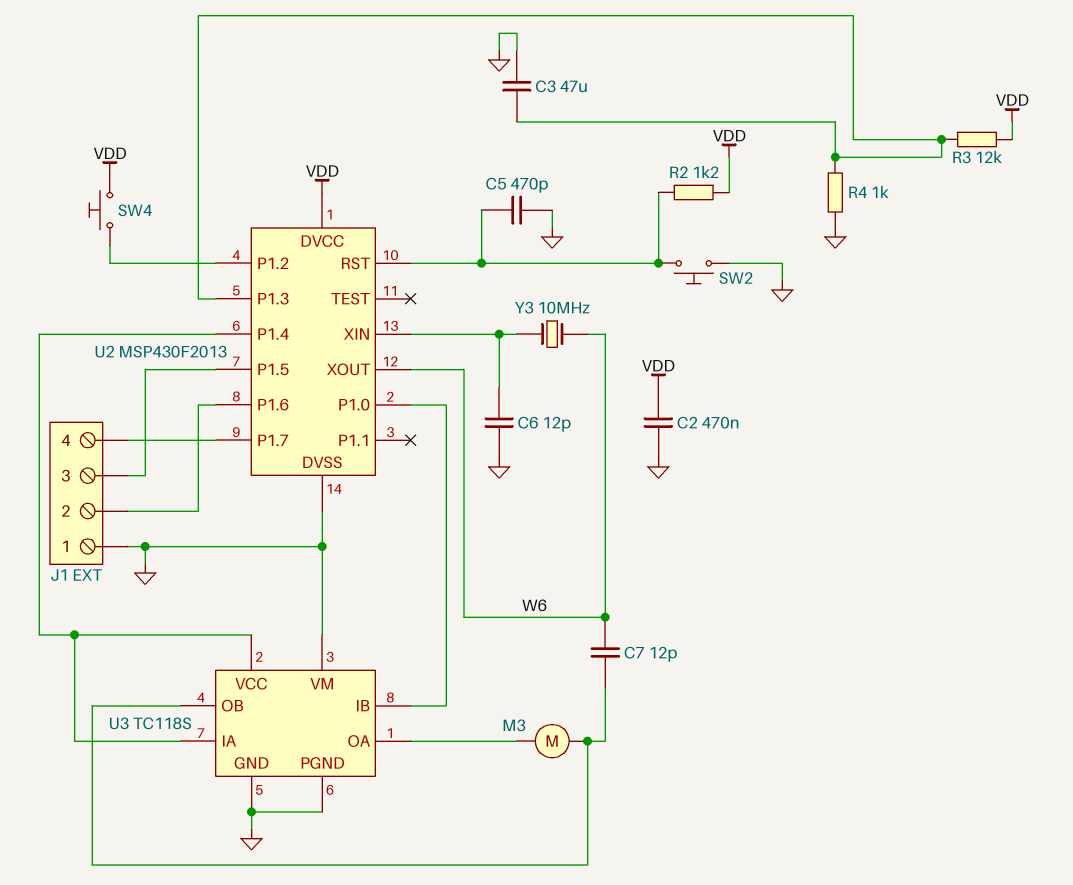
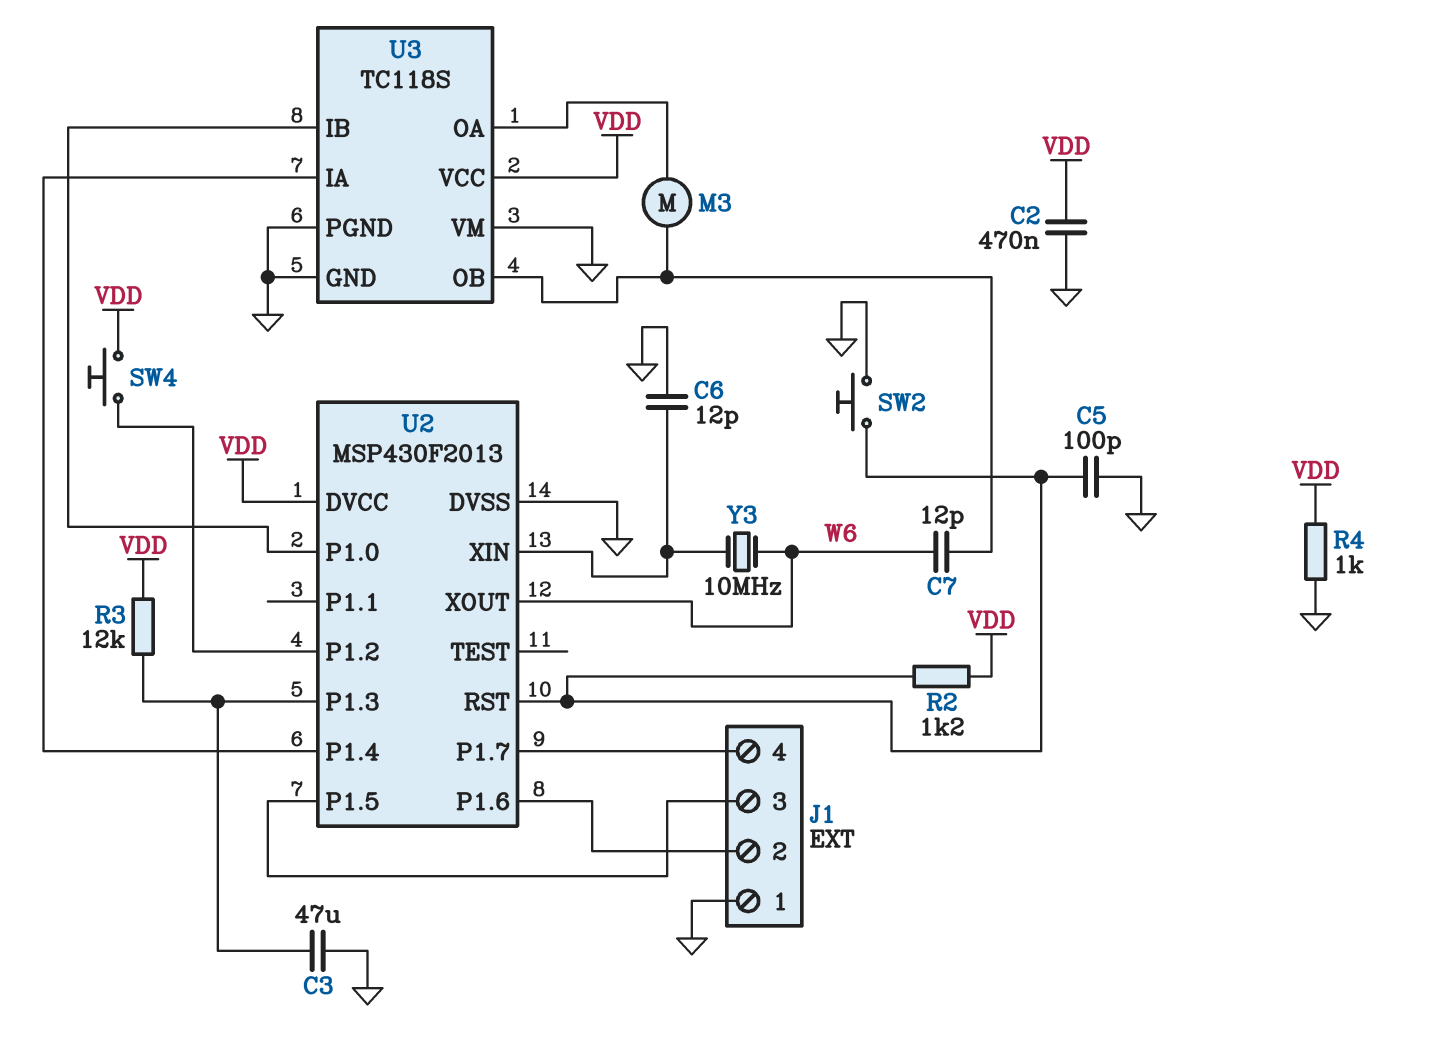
C5: 470pF (GND, U2/RST) -> 100pF (GND, U2/RST)
R4: 1k (GND, U2/P1.3) -> 1k (GND, VDD)
U3 pin VCC: U2/P1.4 -> VDD

